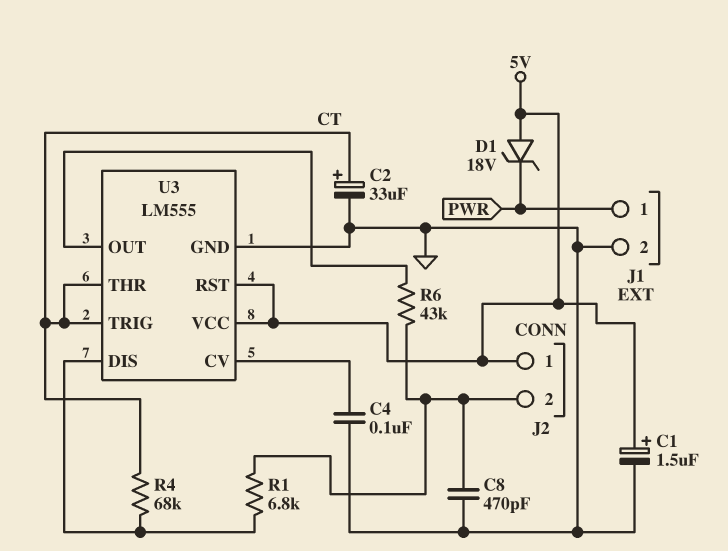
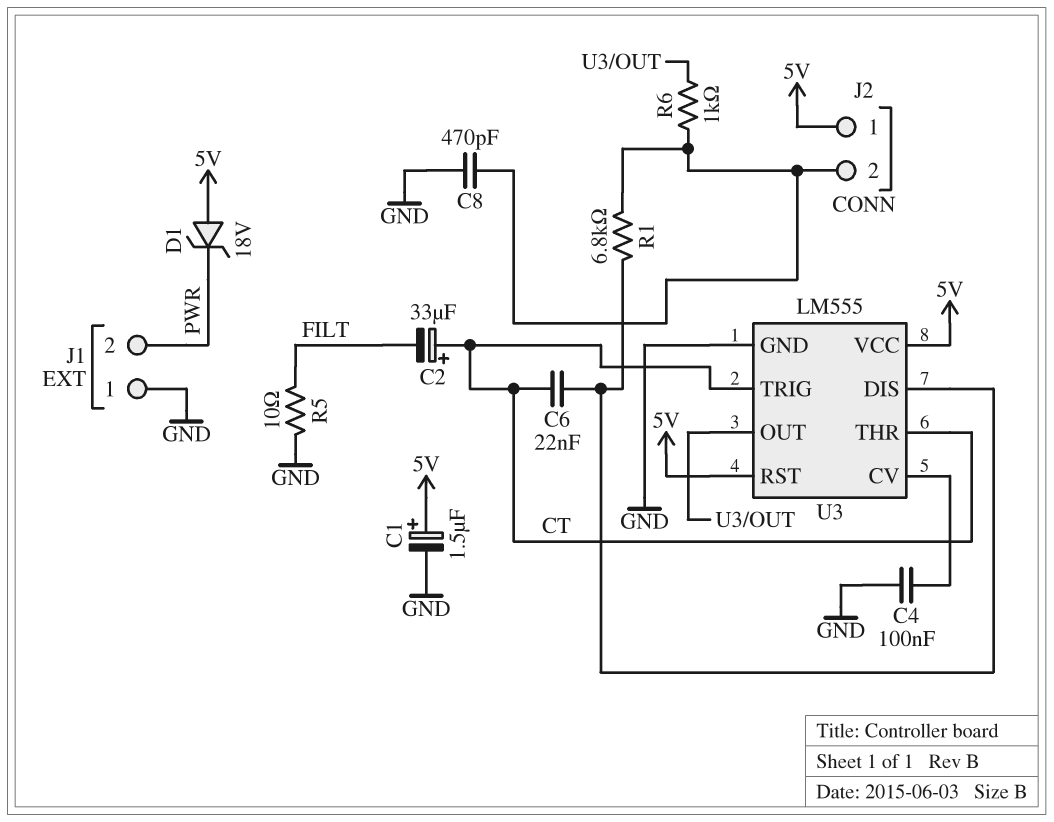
C2: 33uF (plus CT, minus GND) -> 33uF (plus CT, minus FILT)
C6: none -> 22nF (CT, U3/DIS)
J1 pin 1: PWR -> GND
J1 pin 2: GND -> PWR
R4: 68k (CT, U3/DIS) -> none
R5: none -> 10 (FILT, GND)
R6: 43k (J2/2, U3/OUT) -> 1k (J2/2, U3/OUT)

